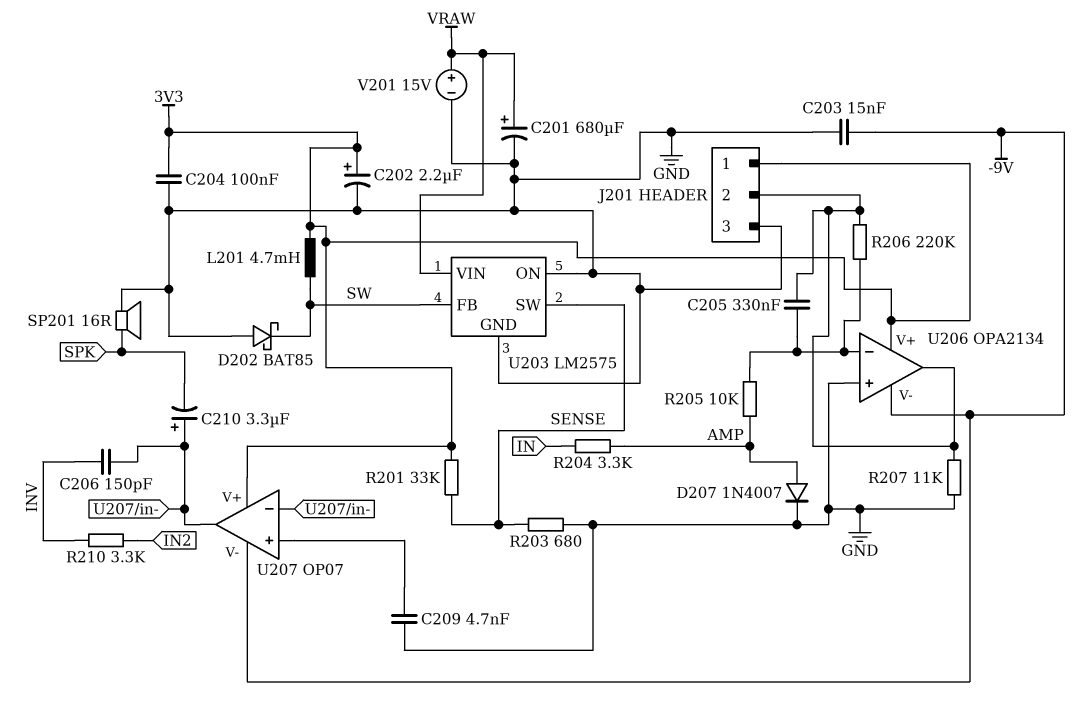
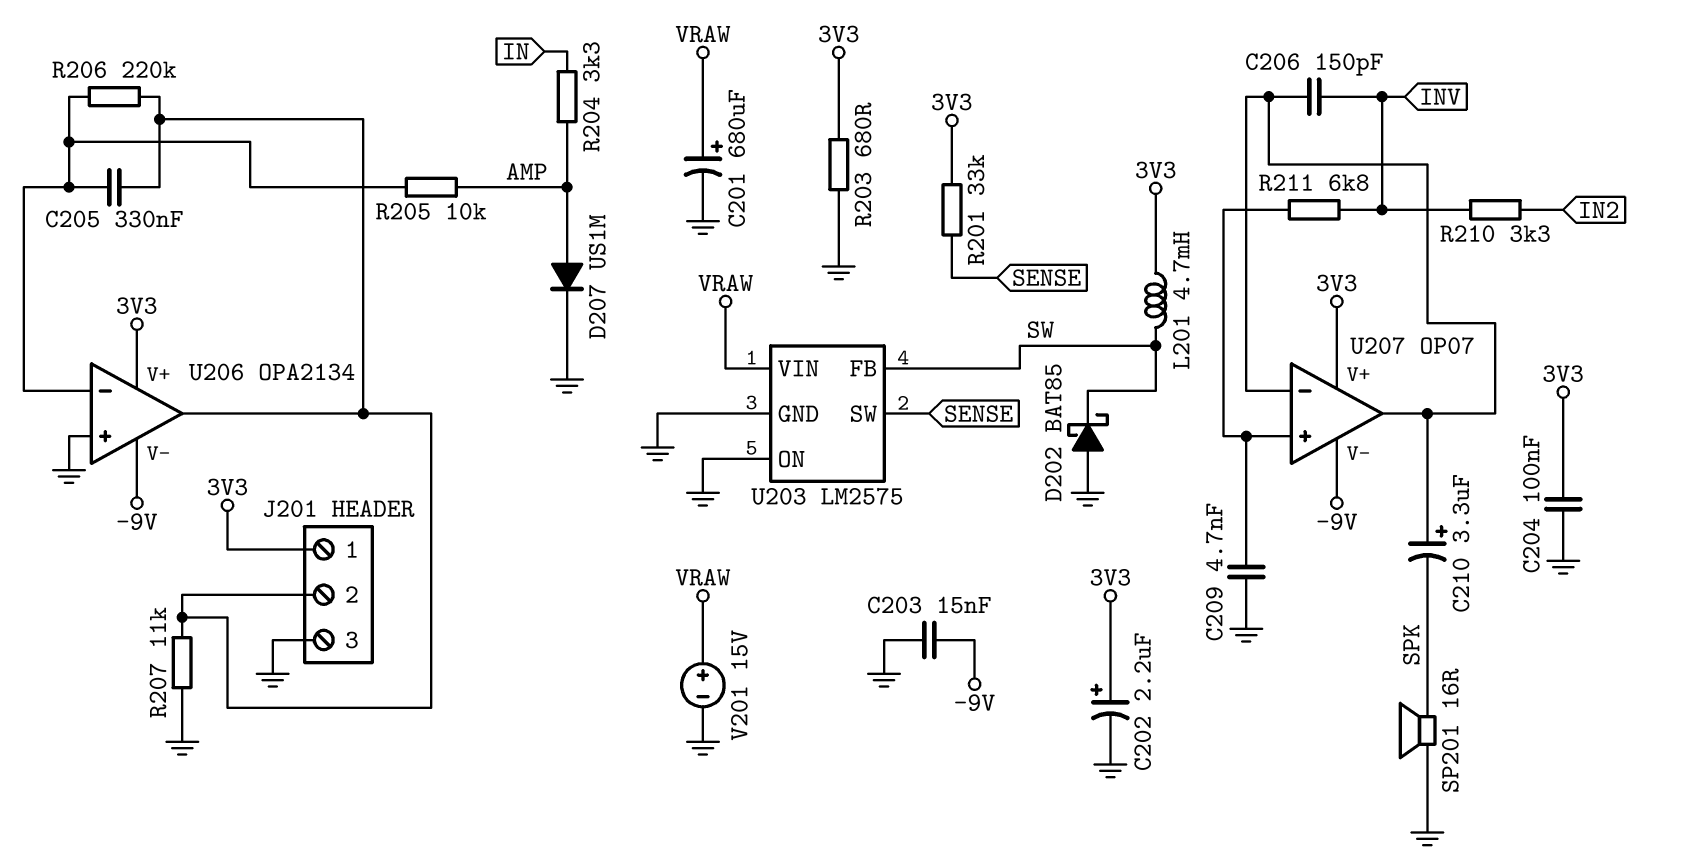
D207: diode 1N4007 (A AMP, K GND) -> diode US1M (A AMP, K GND)
R203: 680 (GND, SENSE) -> 680 (3V3, GND)
R211: none -> 6.8k (INV, U207/in+)

